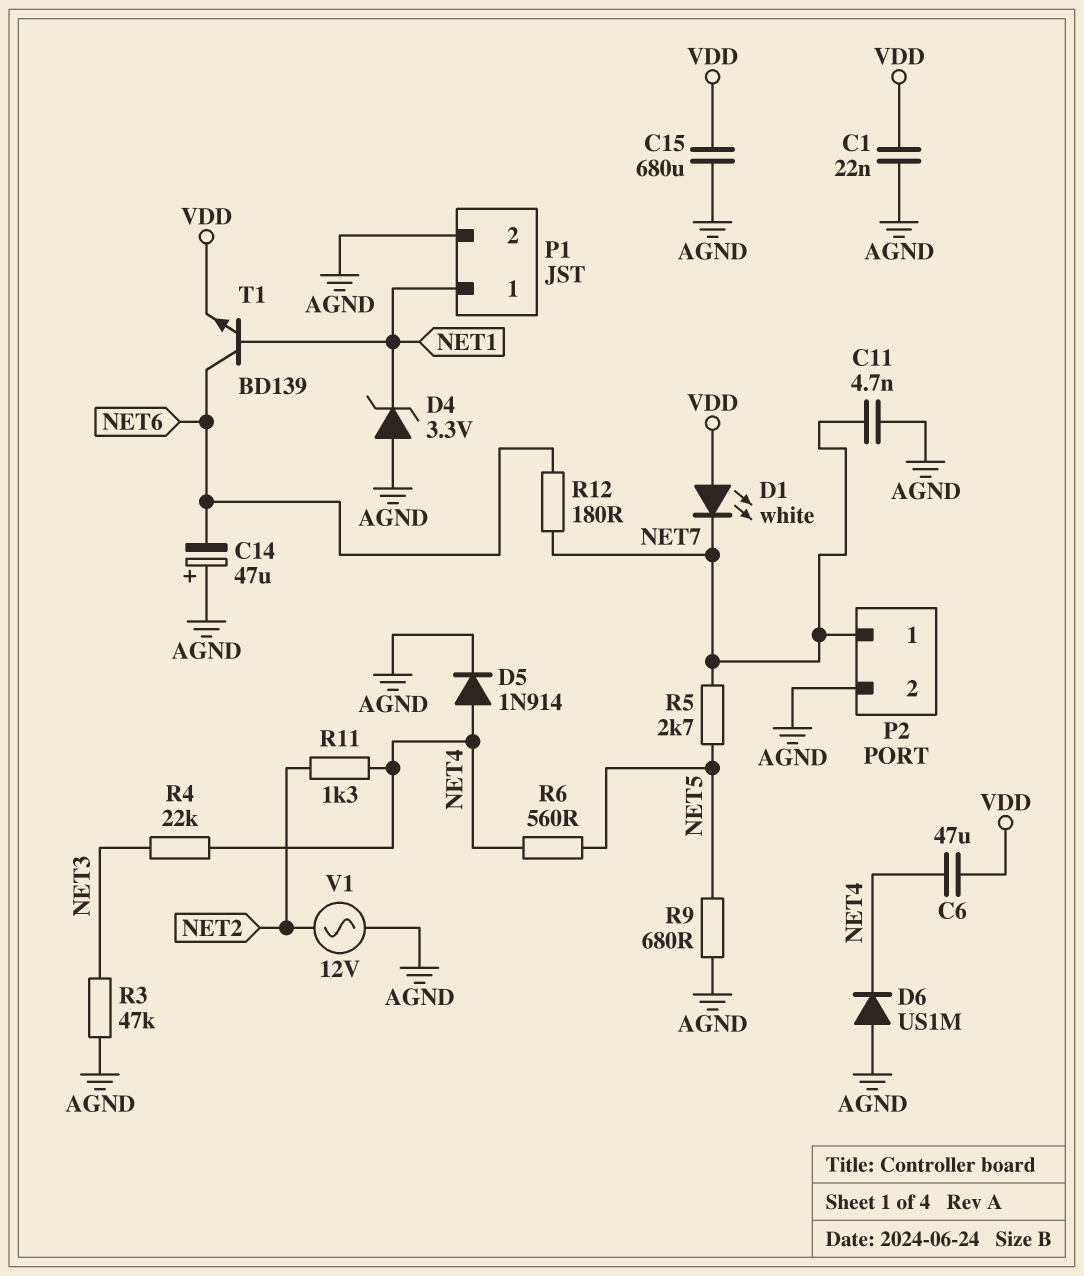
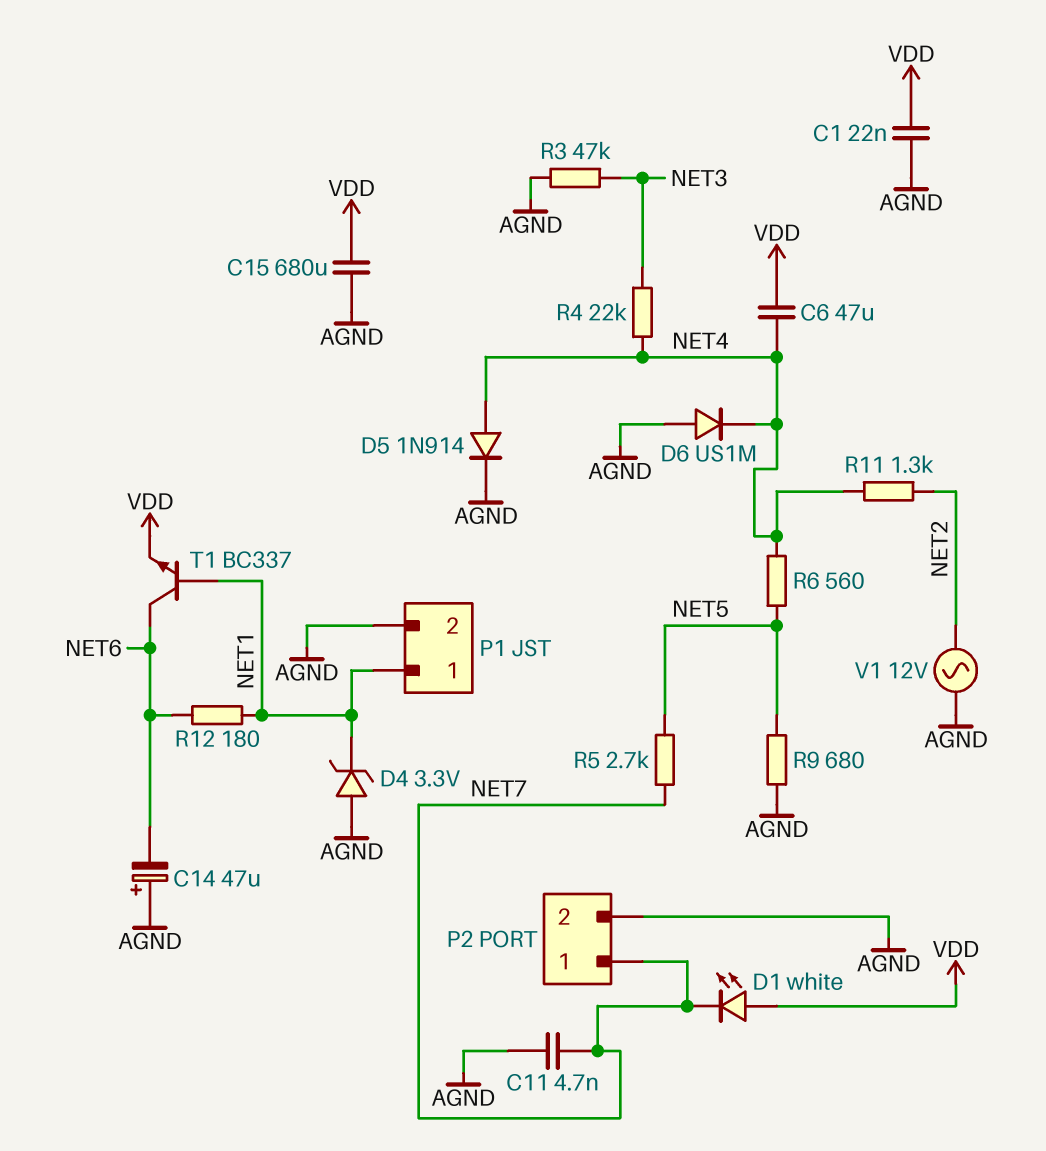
R12: 180 (NET6, NET7) -> 180 (NET1, NET6)
T1: NPN BD139 (B NET1, C NET6, E VDD) -> NPN BC337 (B NET1, C NET6, E VDD)

